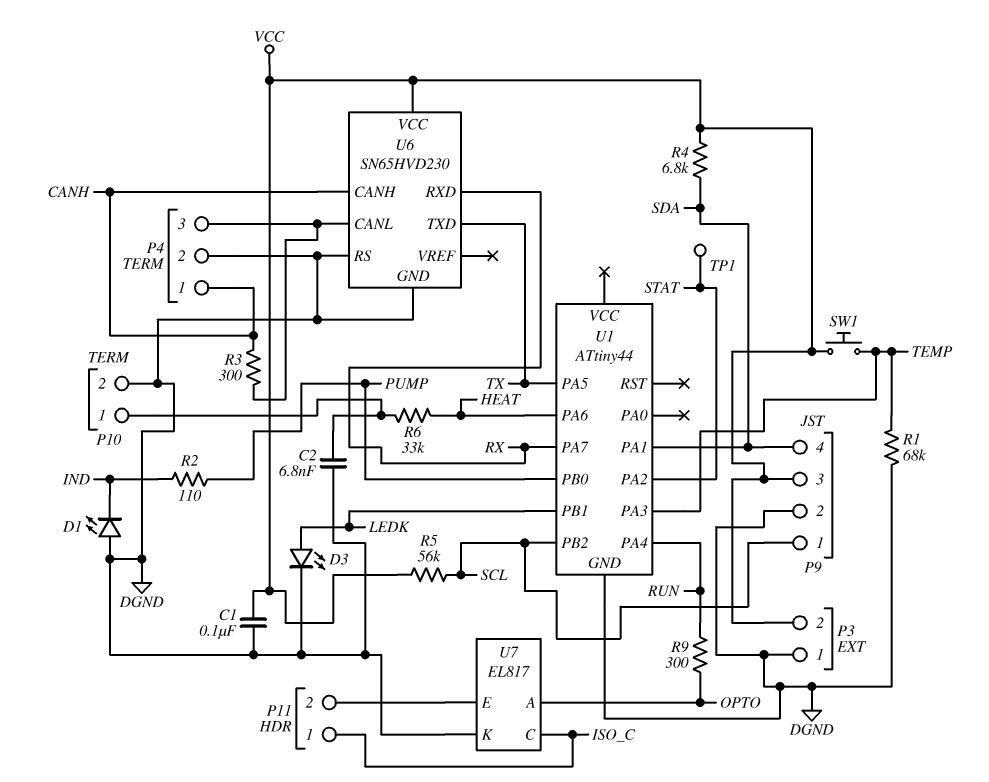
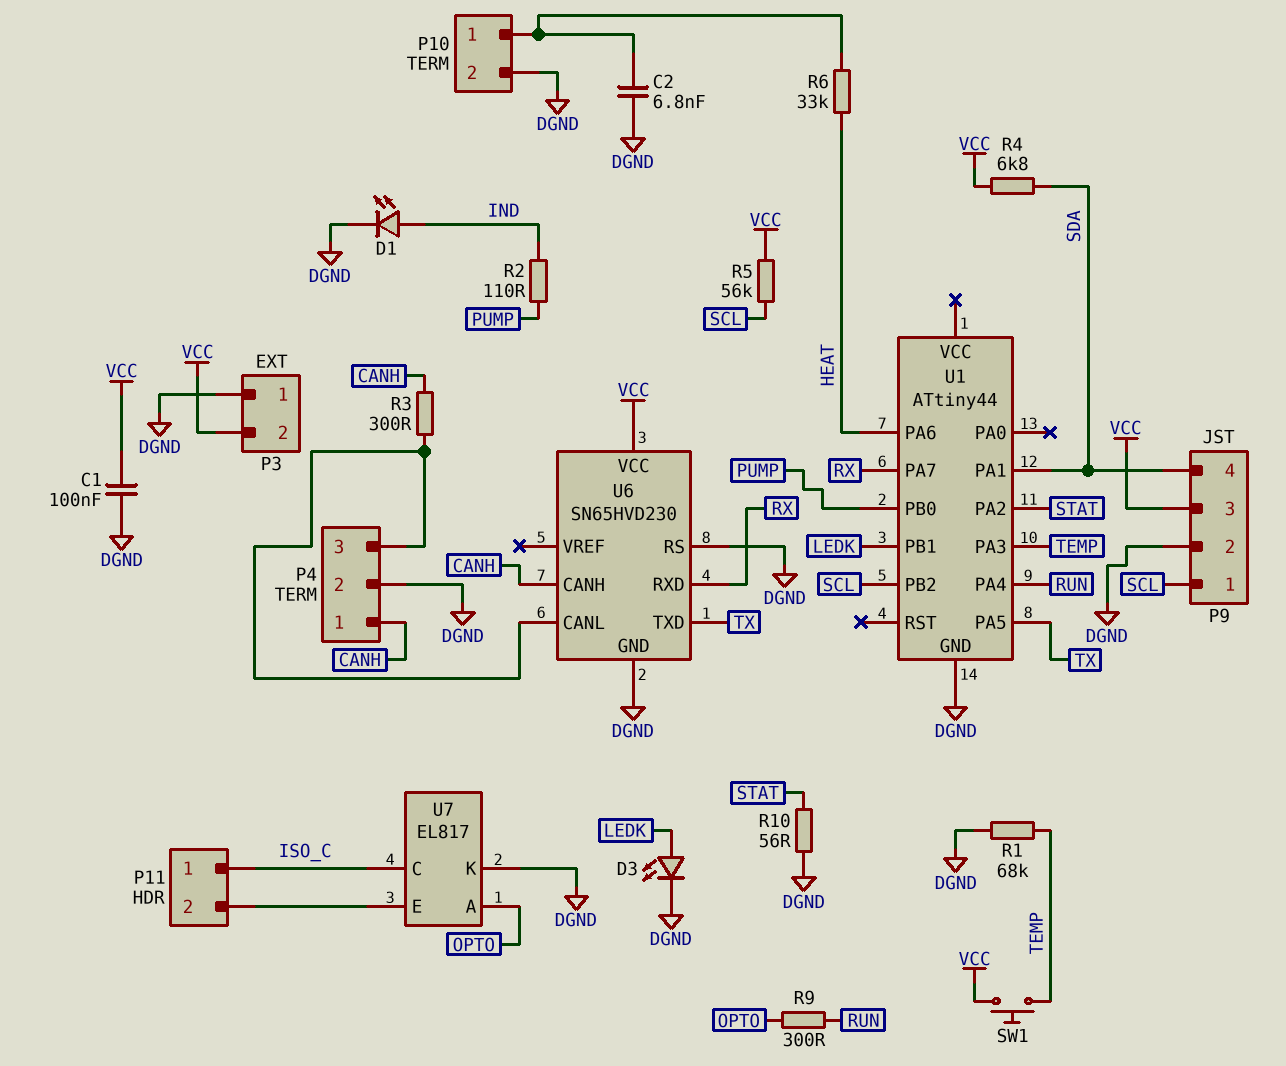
D1: LED (A DGND, K IND) -> LED (A IND, K DGND)
R10: none -> 56 (DGND, STAT)
TP1: test point (STAT) -> none

